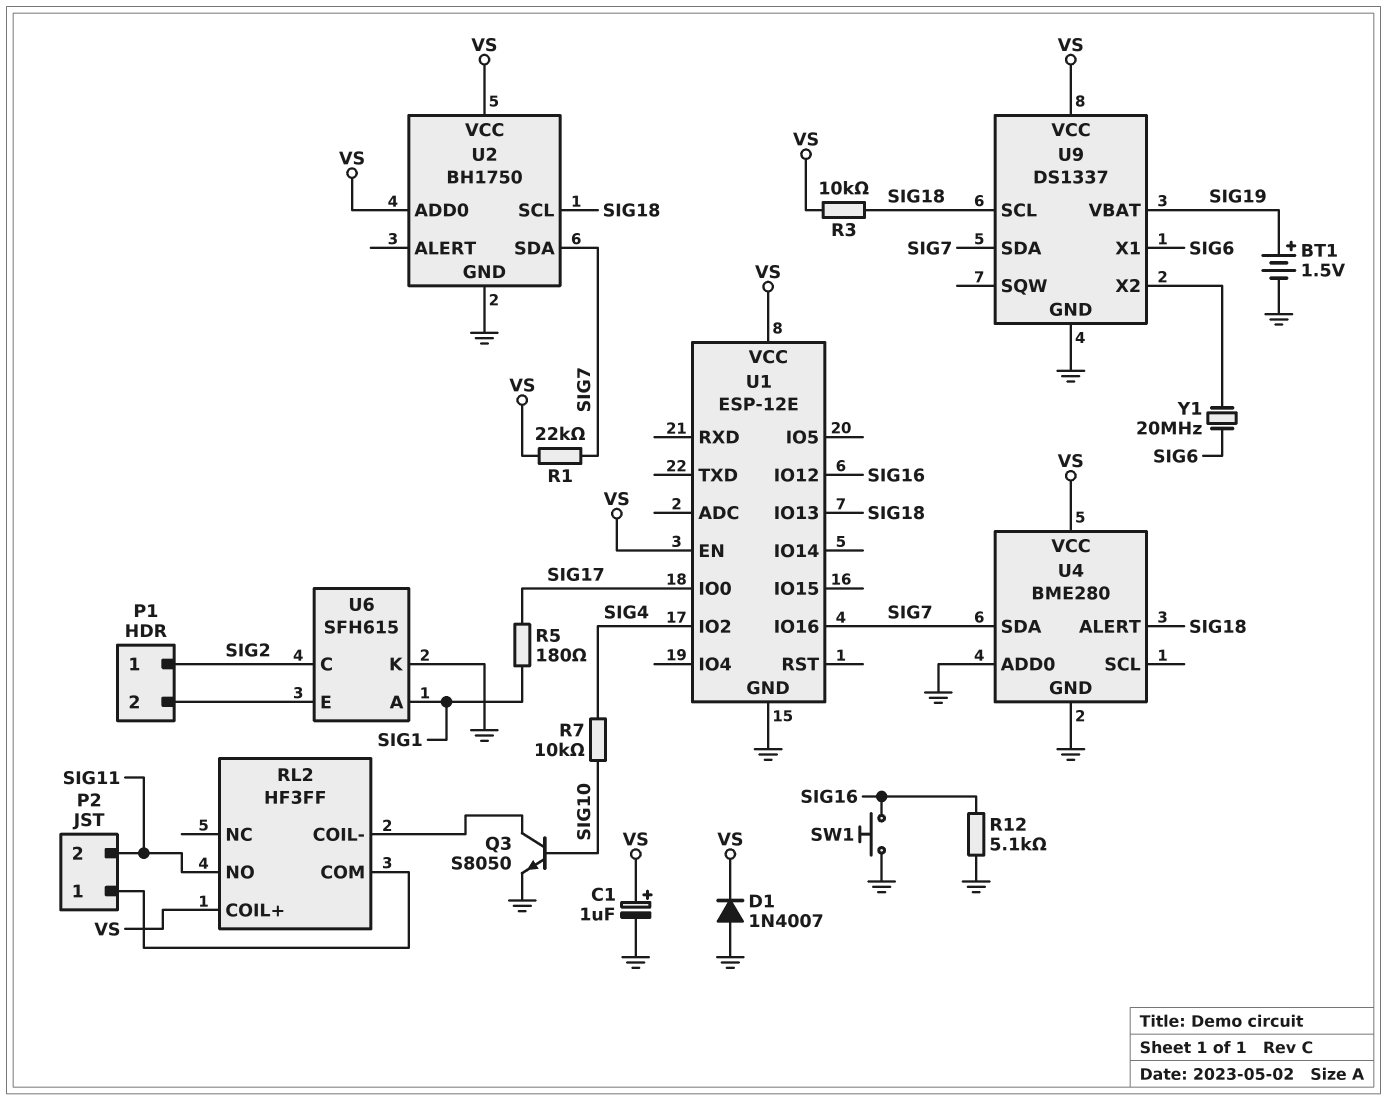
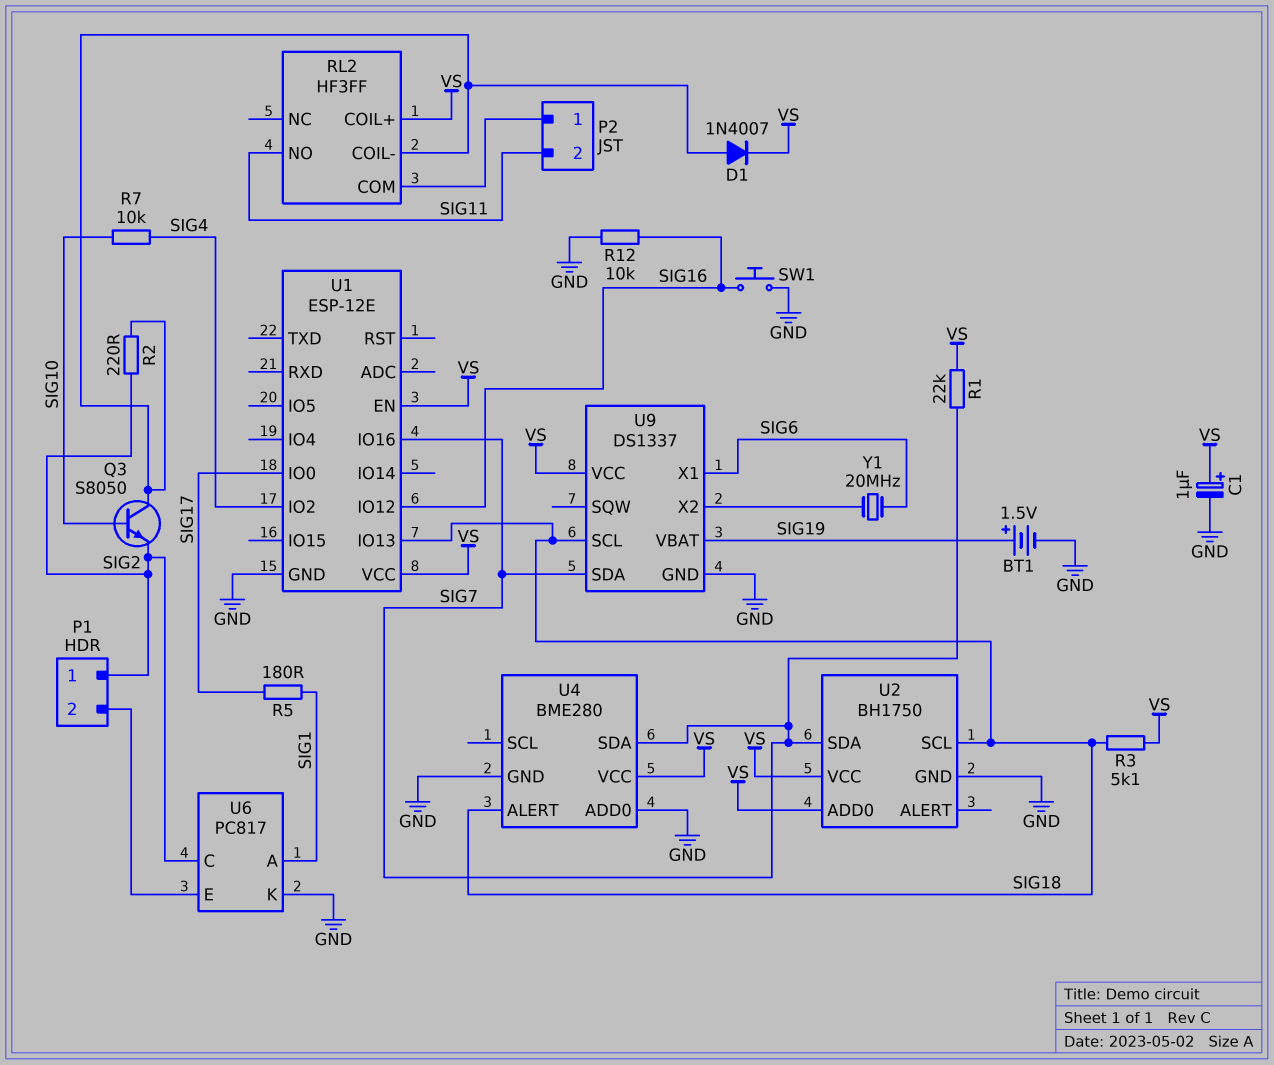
D1: diode 1N4007 (A GND, K VS) -> diode 1N4007 (A RL2/COIL-, K VS)
Q3: NPN S8050 (B SIG10, C RL2/COIL-, E GND) -> NPN S8050 (B SIG10, C RL2/COIL-, E SIG2)
R2: none -> 220 (RL2/COIL-, SIG2)
R3: 10k (SIG18, VS) -> 5.1k (SIG18, VS)
R12: 5.1k (GND, SIG16) -> 10k (GND, SIG16)
U6: SFH615 -> PC817

